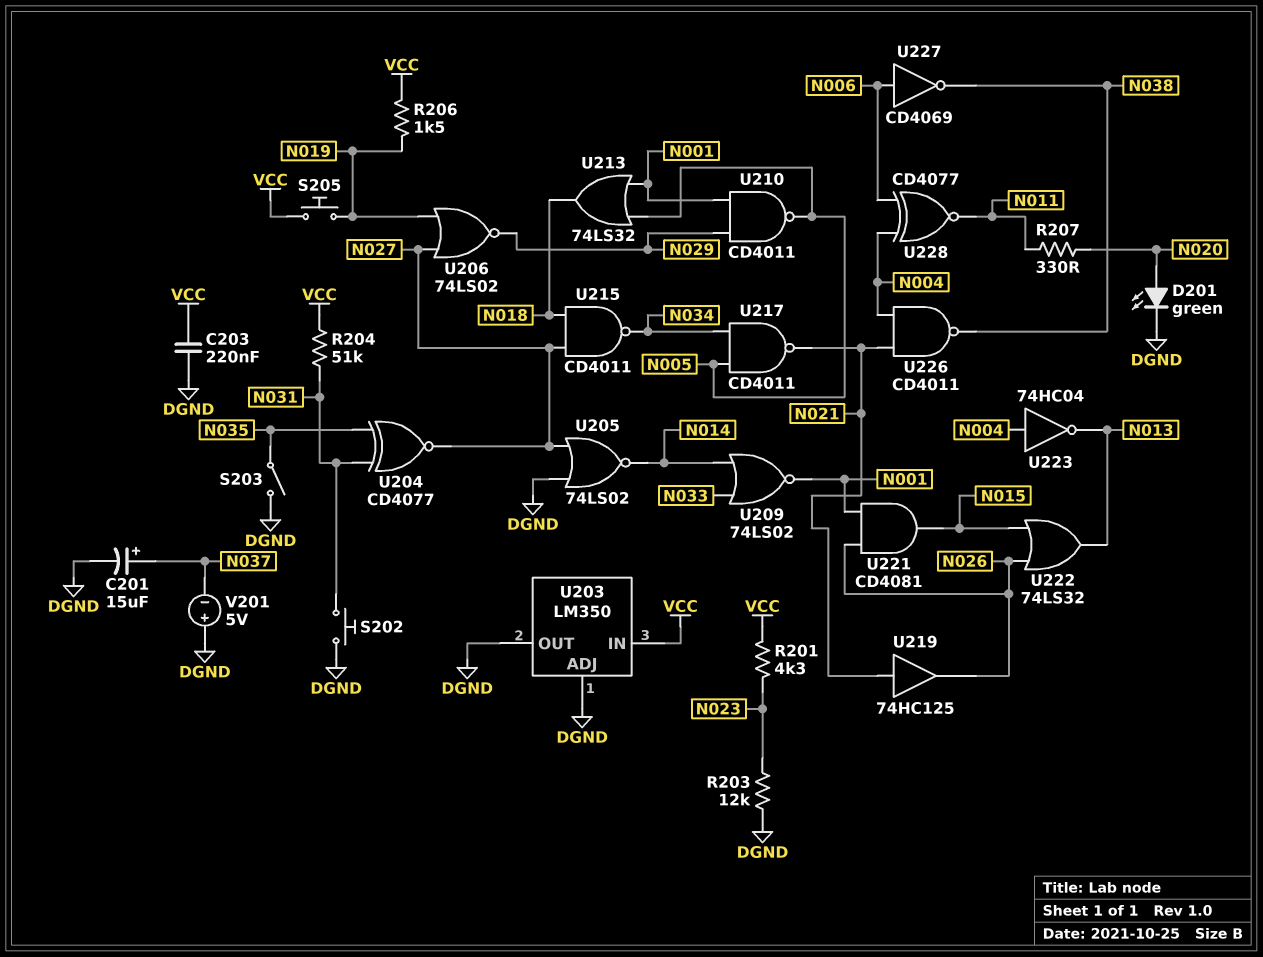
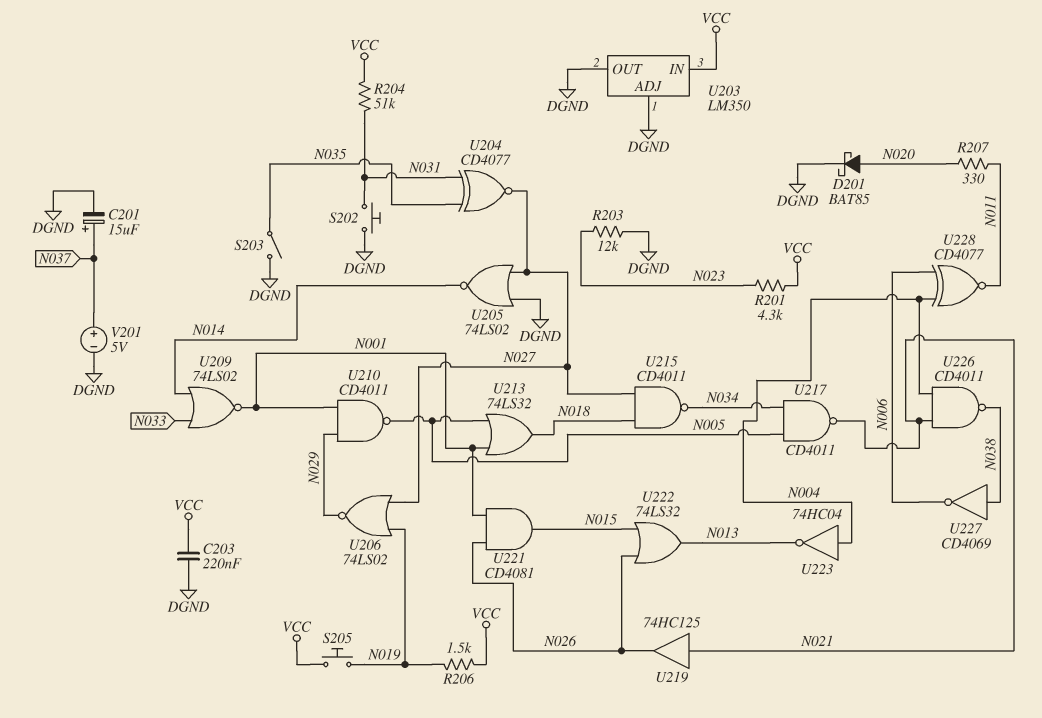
D201: LED green (A N020, K DGND) -> schottky BAT85 (A N020, K DGND)
U227: NOT CD4069 (in N006, out N038) -> NOT CD4069 (in N038, out N006)
V201: 5V (plus DGND, minus N037) -> 5V (plus N037, minus DGND)

